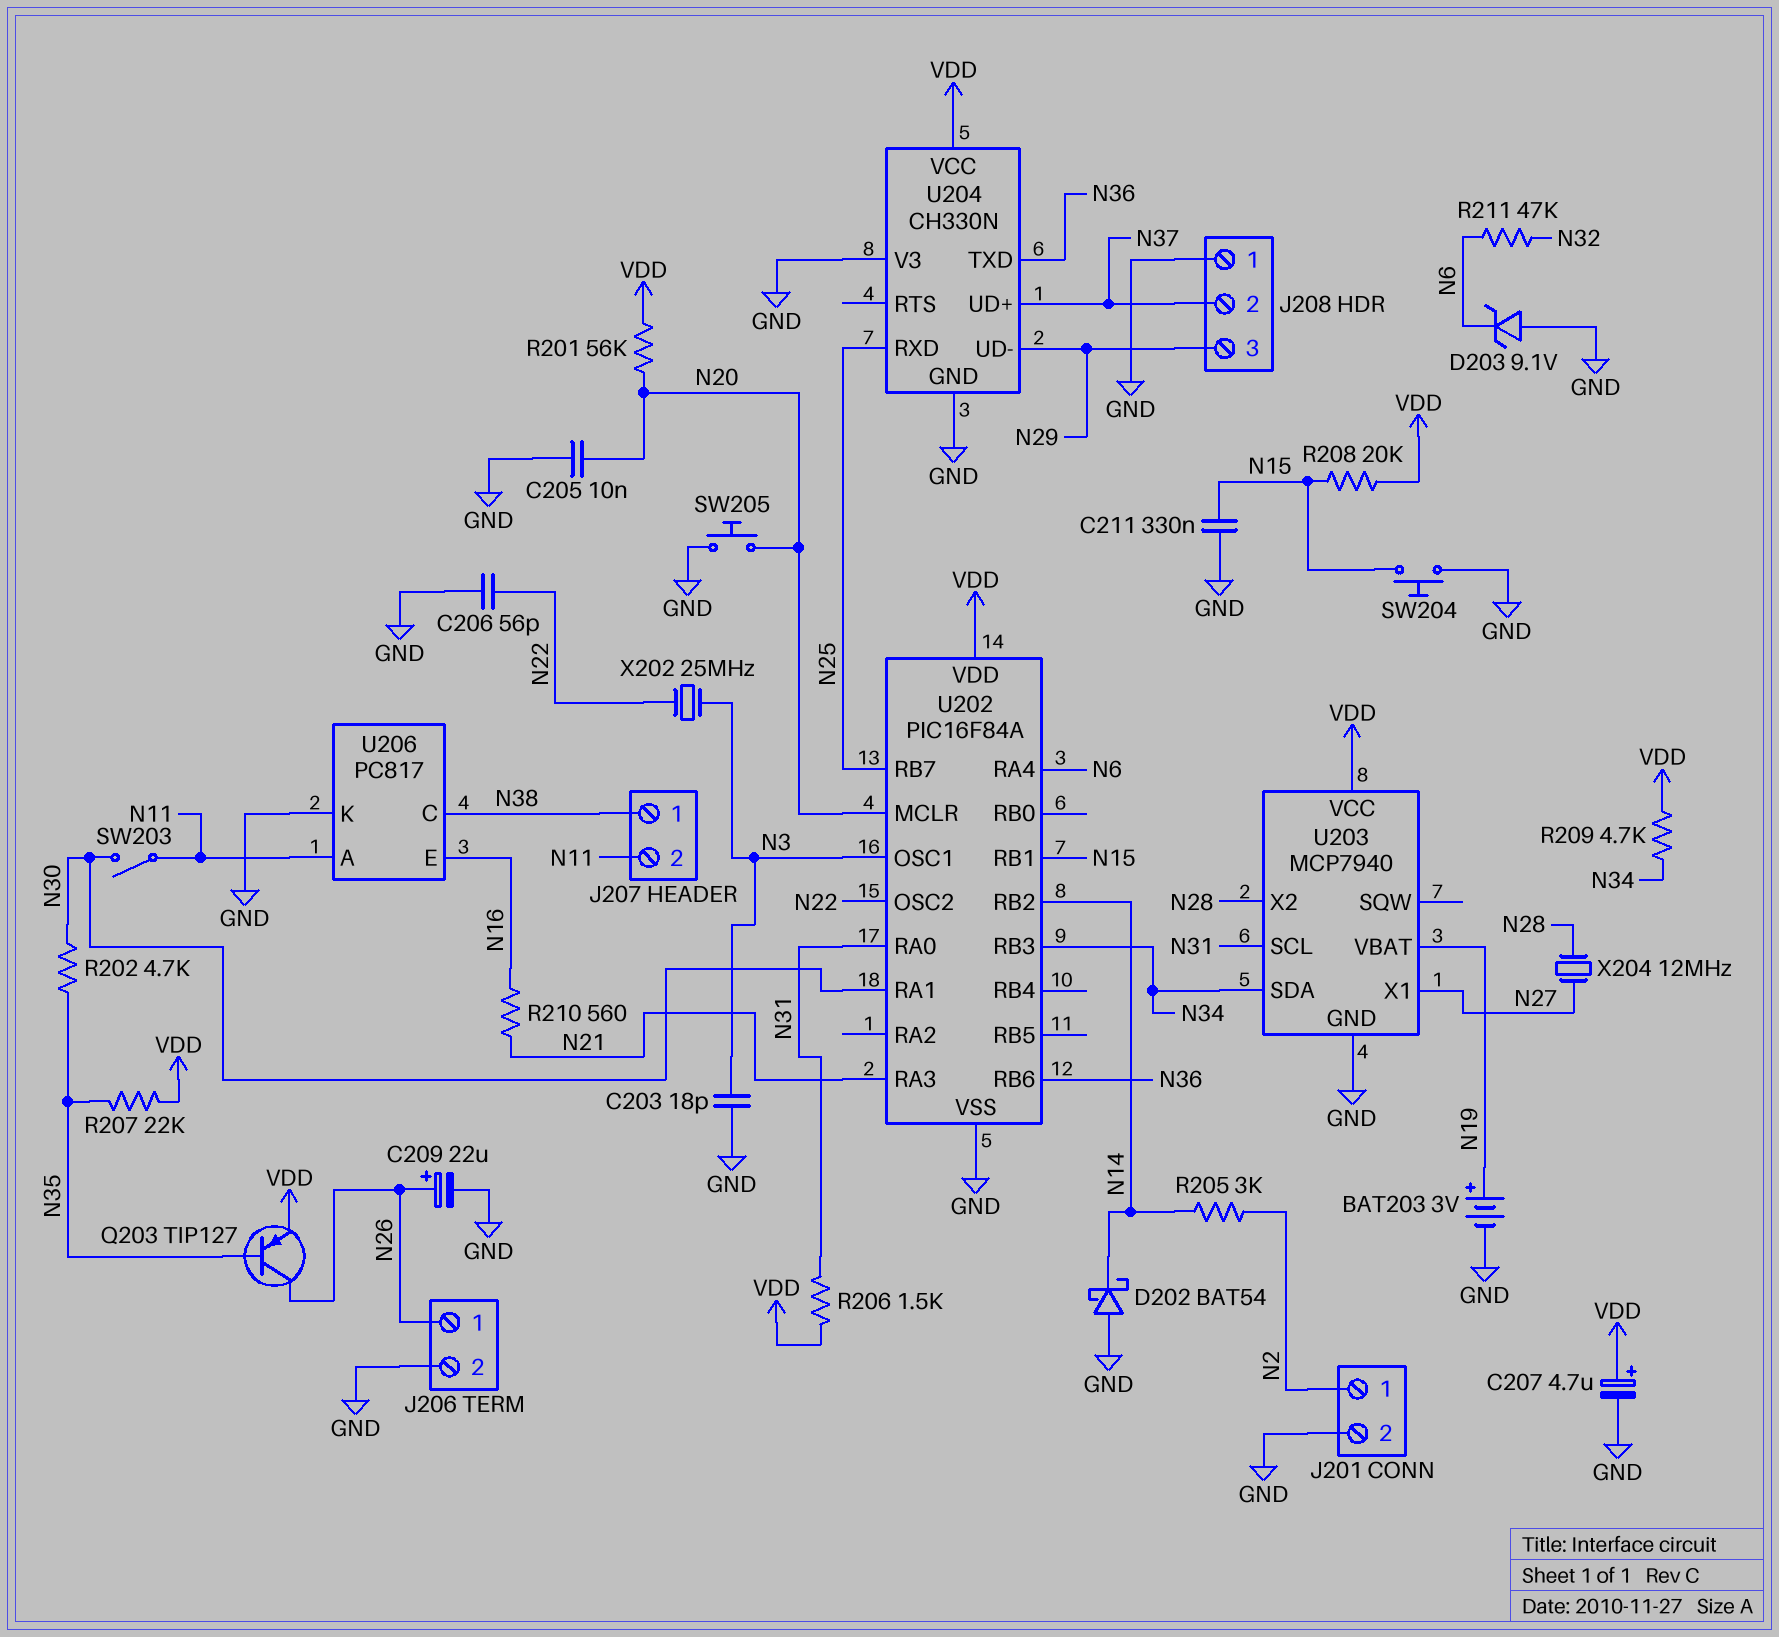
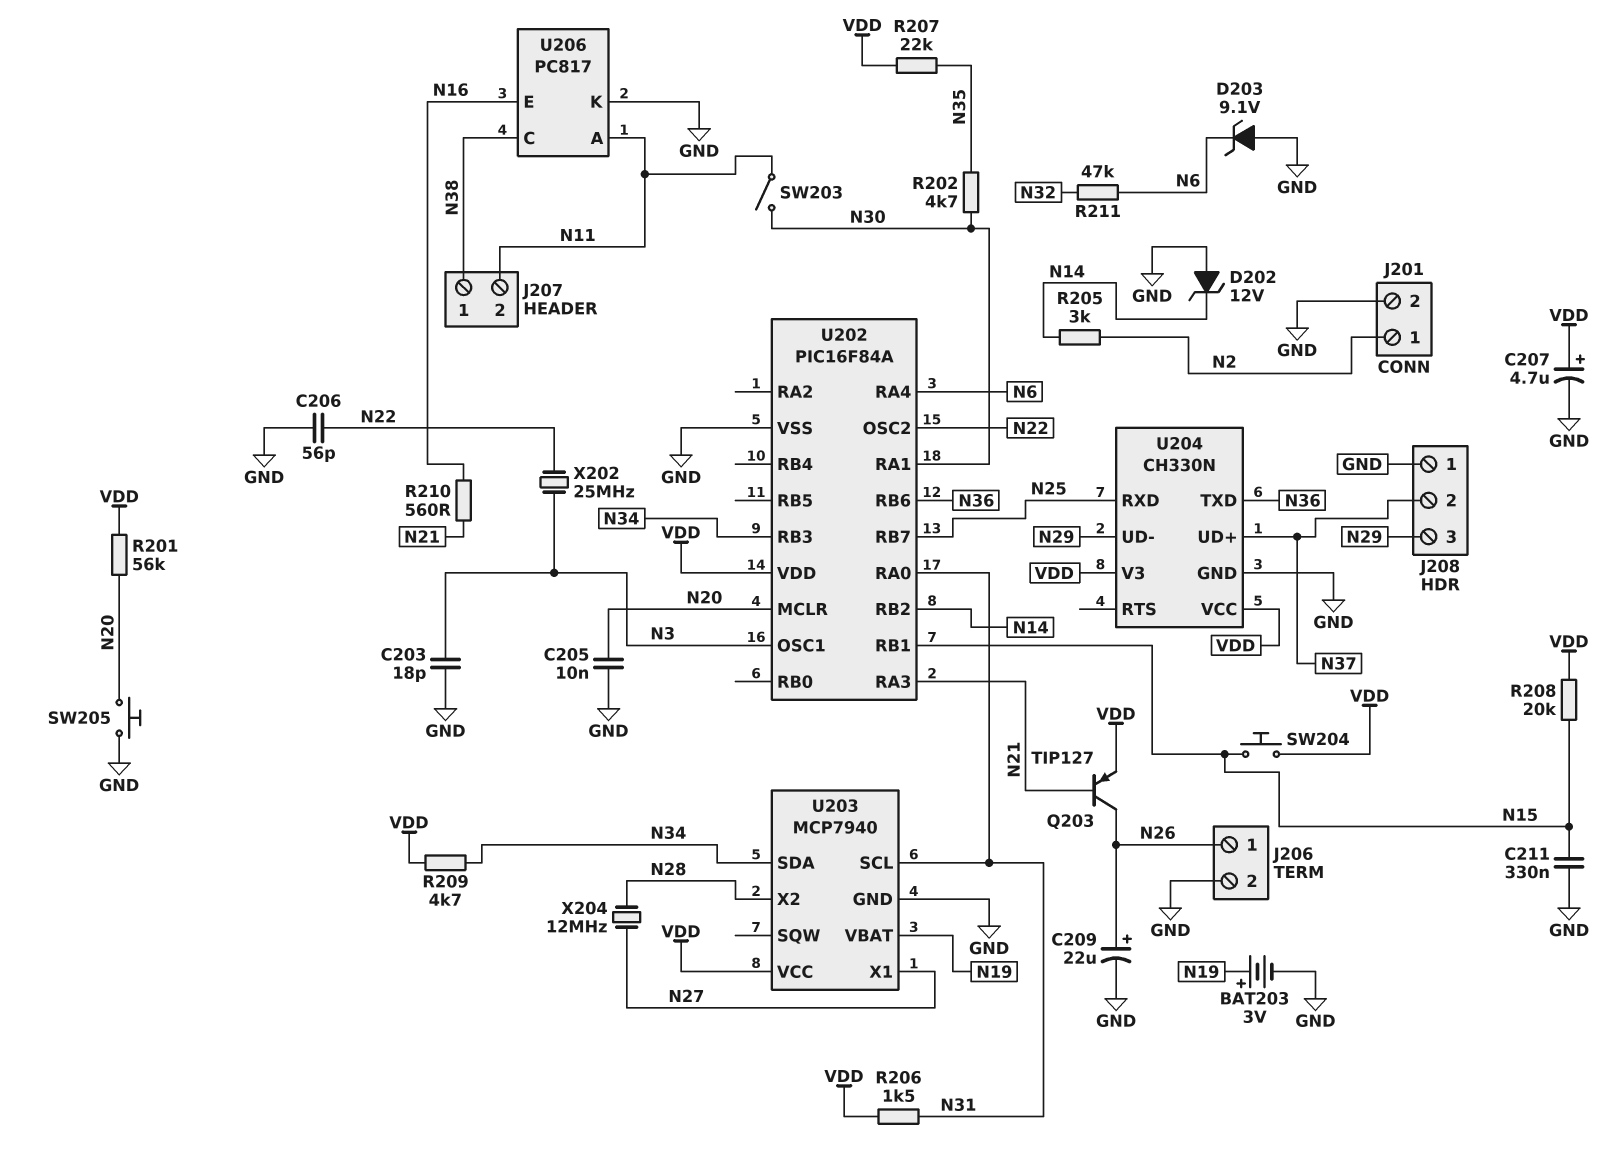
D202: schottky BAT54 (A GND, K N14) -> zener 12V (A GND, K N14)
Q203: PNP TIP127 (B N35, C N26, E VDD) -> PNP TIP127 (B N21, C N26, E VDD)
SW204: button (GND, N15) -> button (N15, VDD)
U204 pin V3: GND -> VDD

